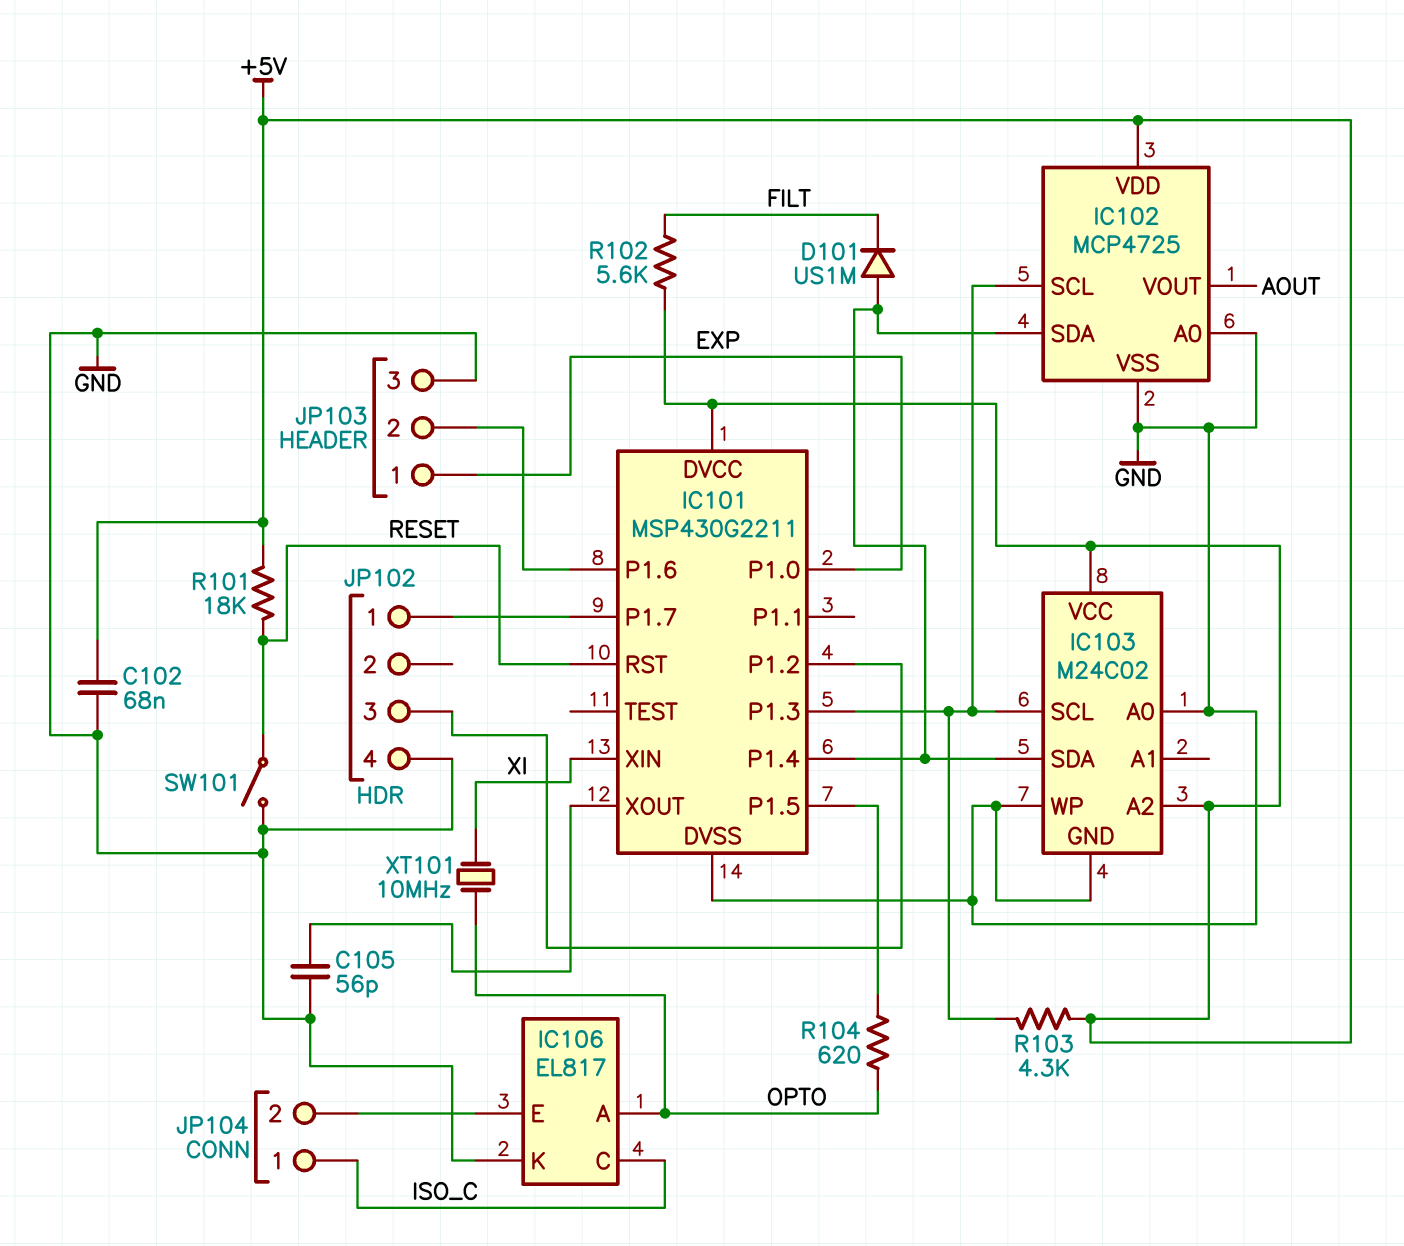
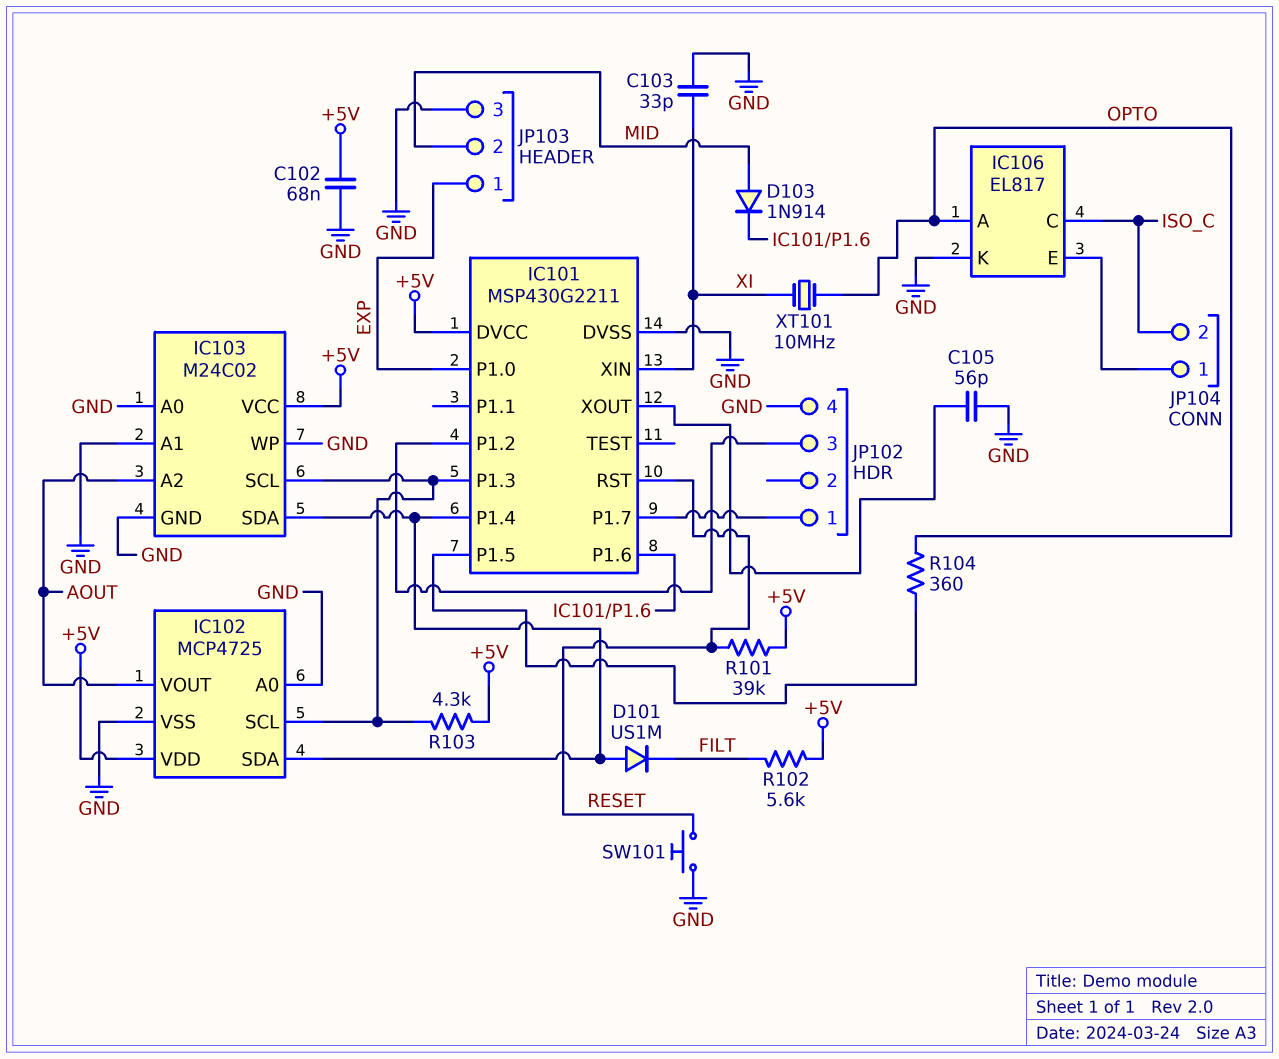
C103: none -> 33pF (GND, XI)
D103: none -> diode 1N914 (A MID, K IC101/P1.6)
IC103 pin A1: none -> GND
IC103 pin A2: +5V -> AOUT
JP103 pin 2: IC101/P1.6 -> MID
JP104 pin 1: ISO_C -> IC106/E
JP104 pin 2: IC106/E -> ISO_C
R101: 18k (+5V, RESET) -> 39k (+5V, RESET)
R104: 620 (IC101/P1.5, OPTO) -> 360 (IC101/P1.5, OPTO)
SW101: switch (GND, RESET) -> button (GND, RESET)

